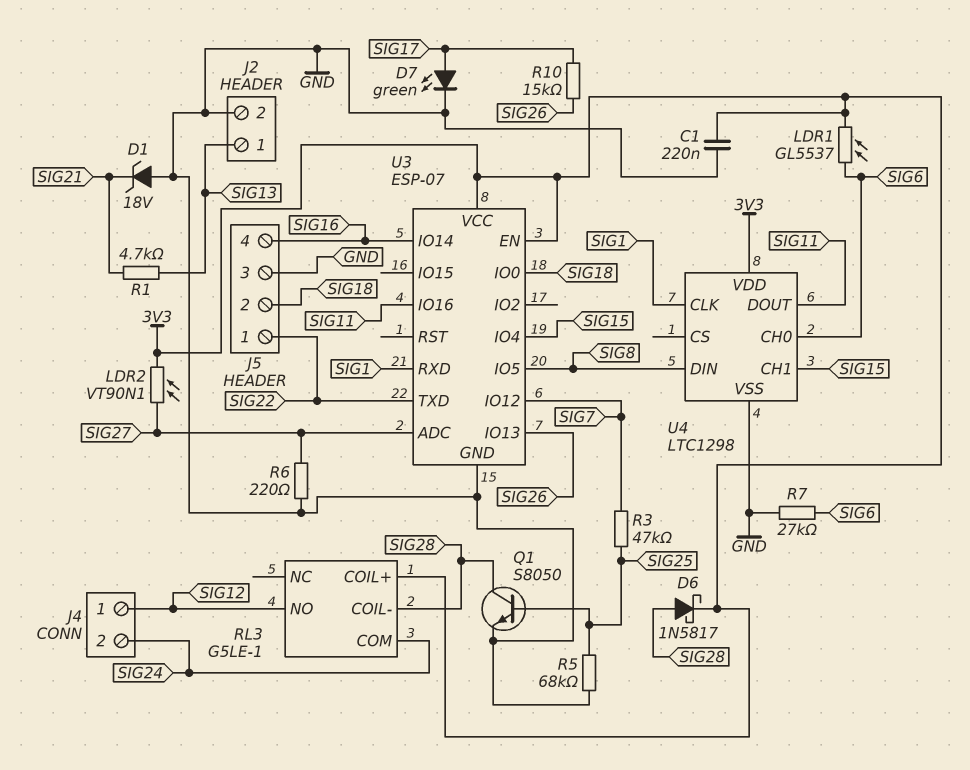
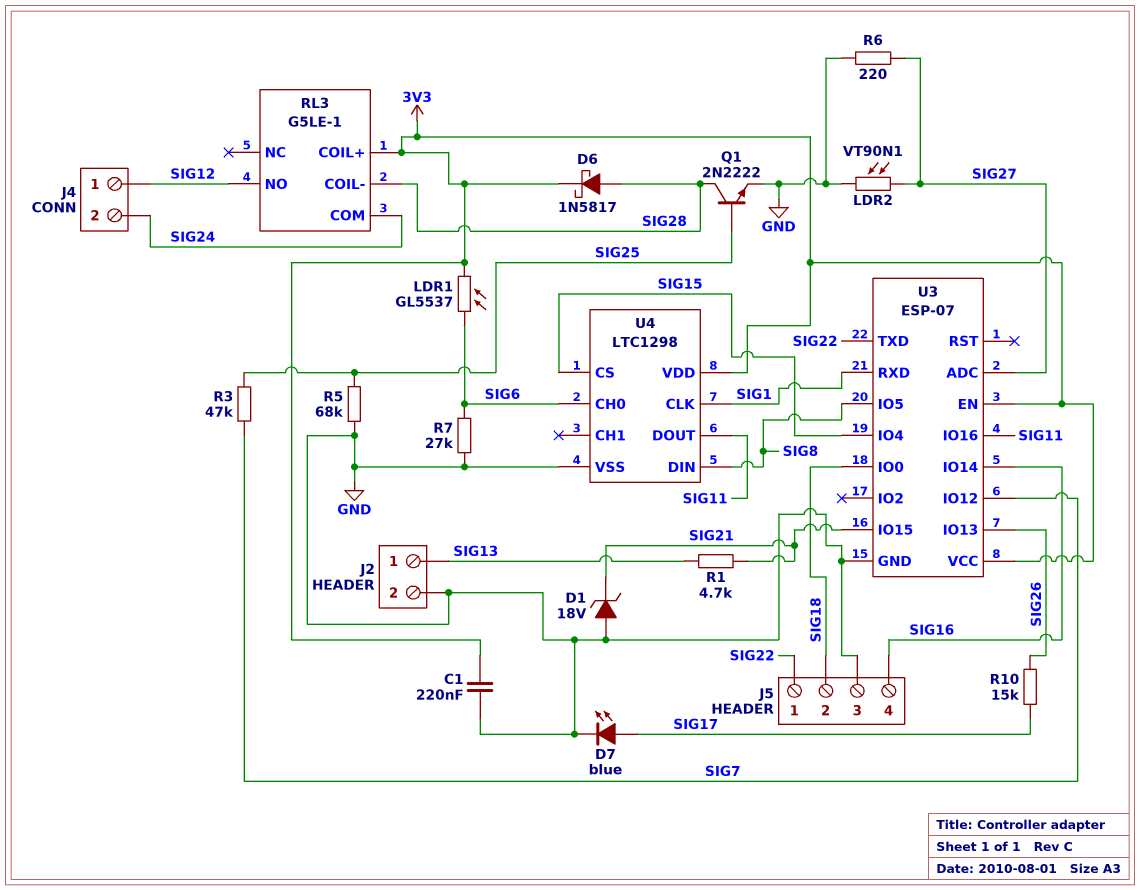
D7: LED green (A SIG17, K GND) -> LED blue (A SIG17, K GND)
LDR2: VT90N1 (3V3, SIG27) -> VT90N1 (GND, SIG27)
Q1: NPN S8050 (B SIG25, C SIG28, E GND) -> NPN 2N2222 (B SIG25, C SIG28, E GND)
U3 pin IO15: none -> SIG21
U4 pin CH1: SIG15 -> none
U4 pin CS: none -> SIG15

